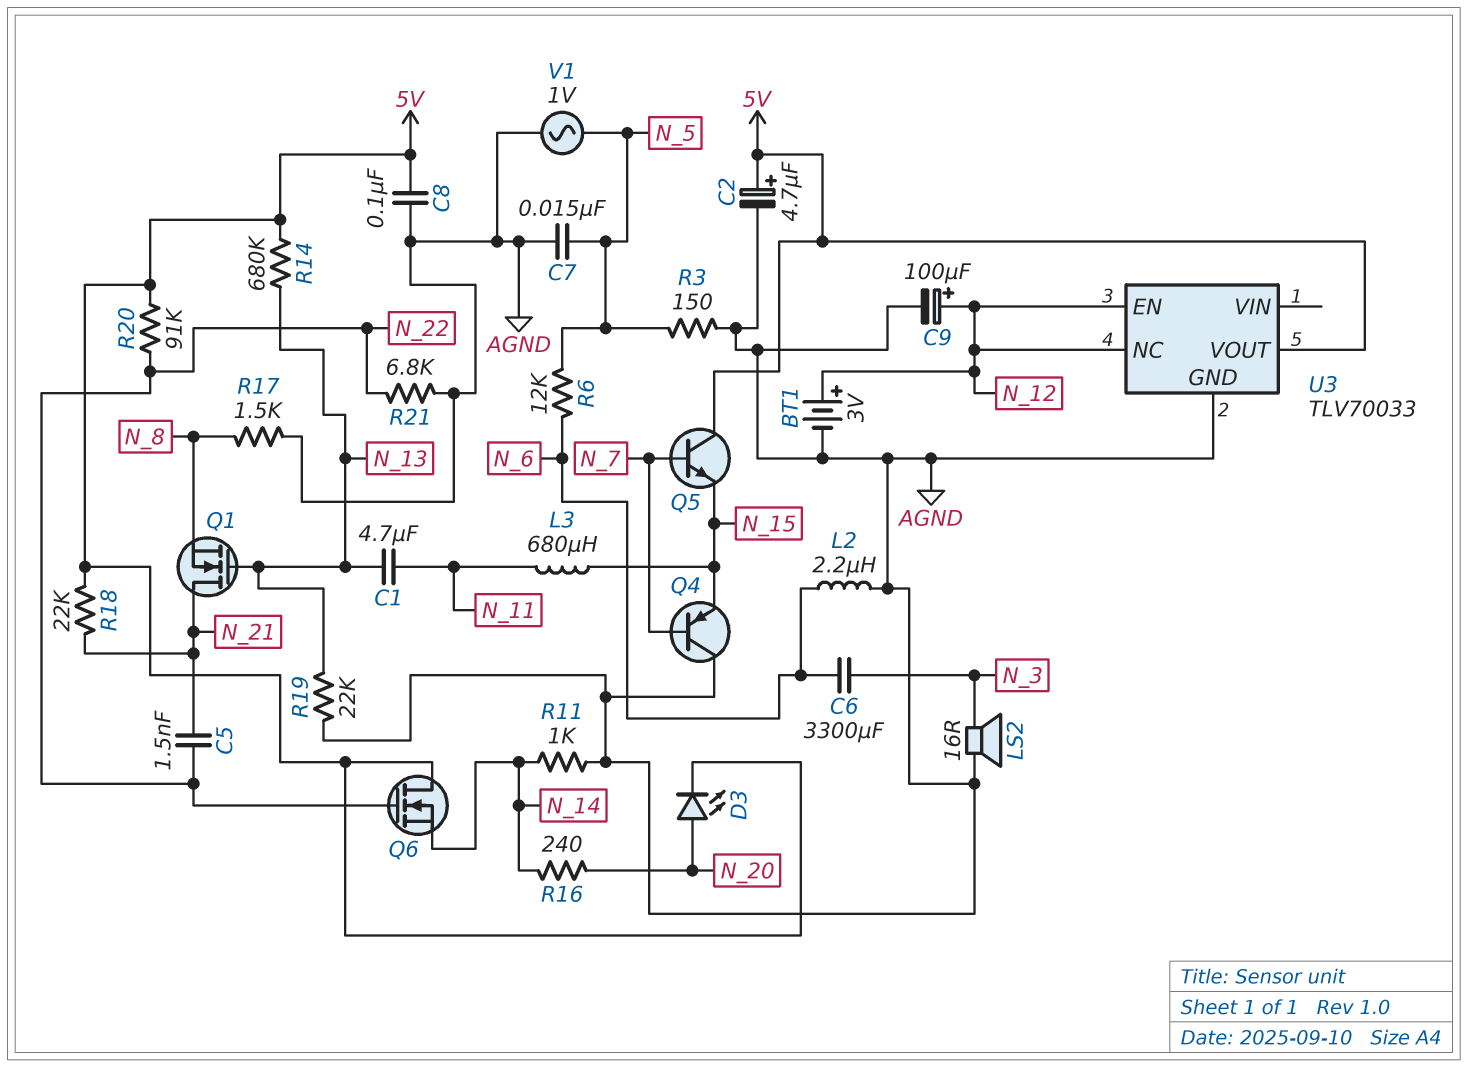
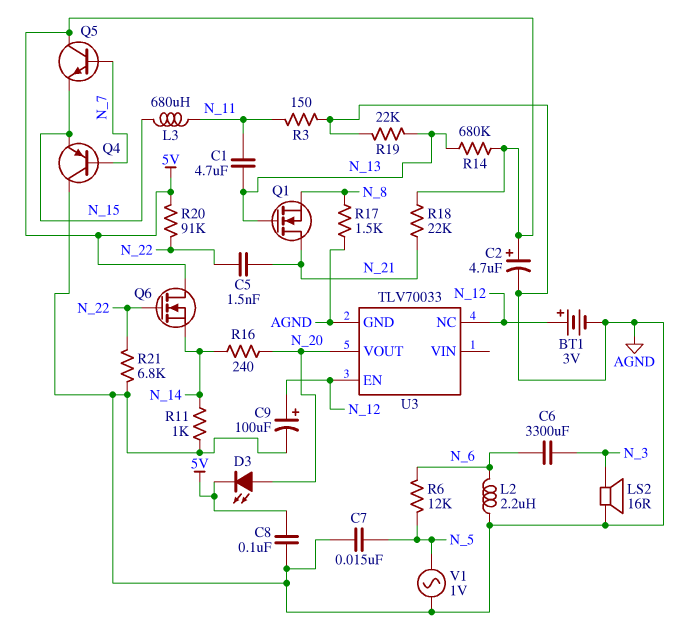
R3: 150 (AGND, N_5) -> 150 (AGND, N_11)
U3 pin VOUT: 5V -> N_20

